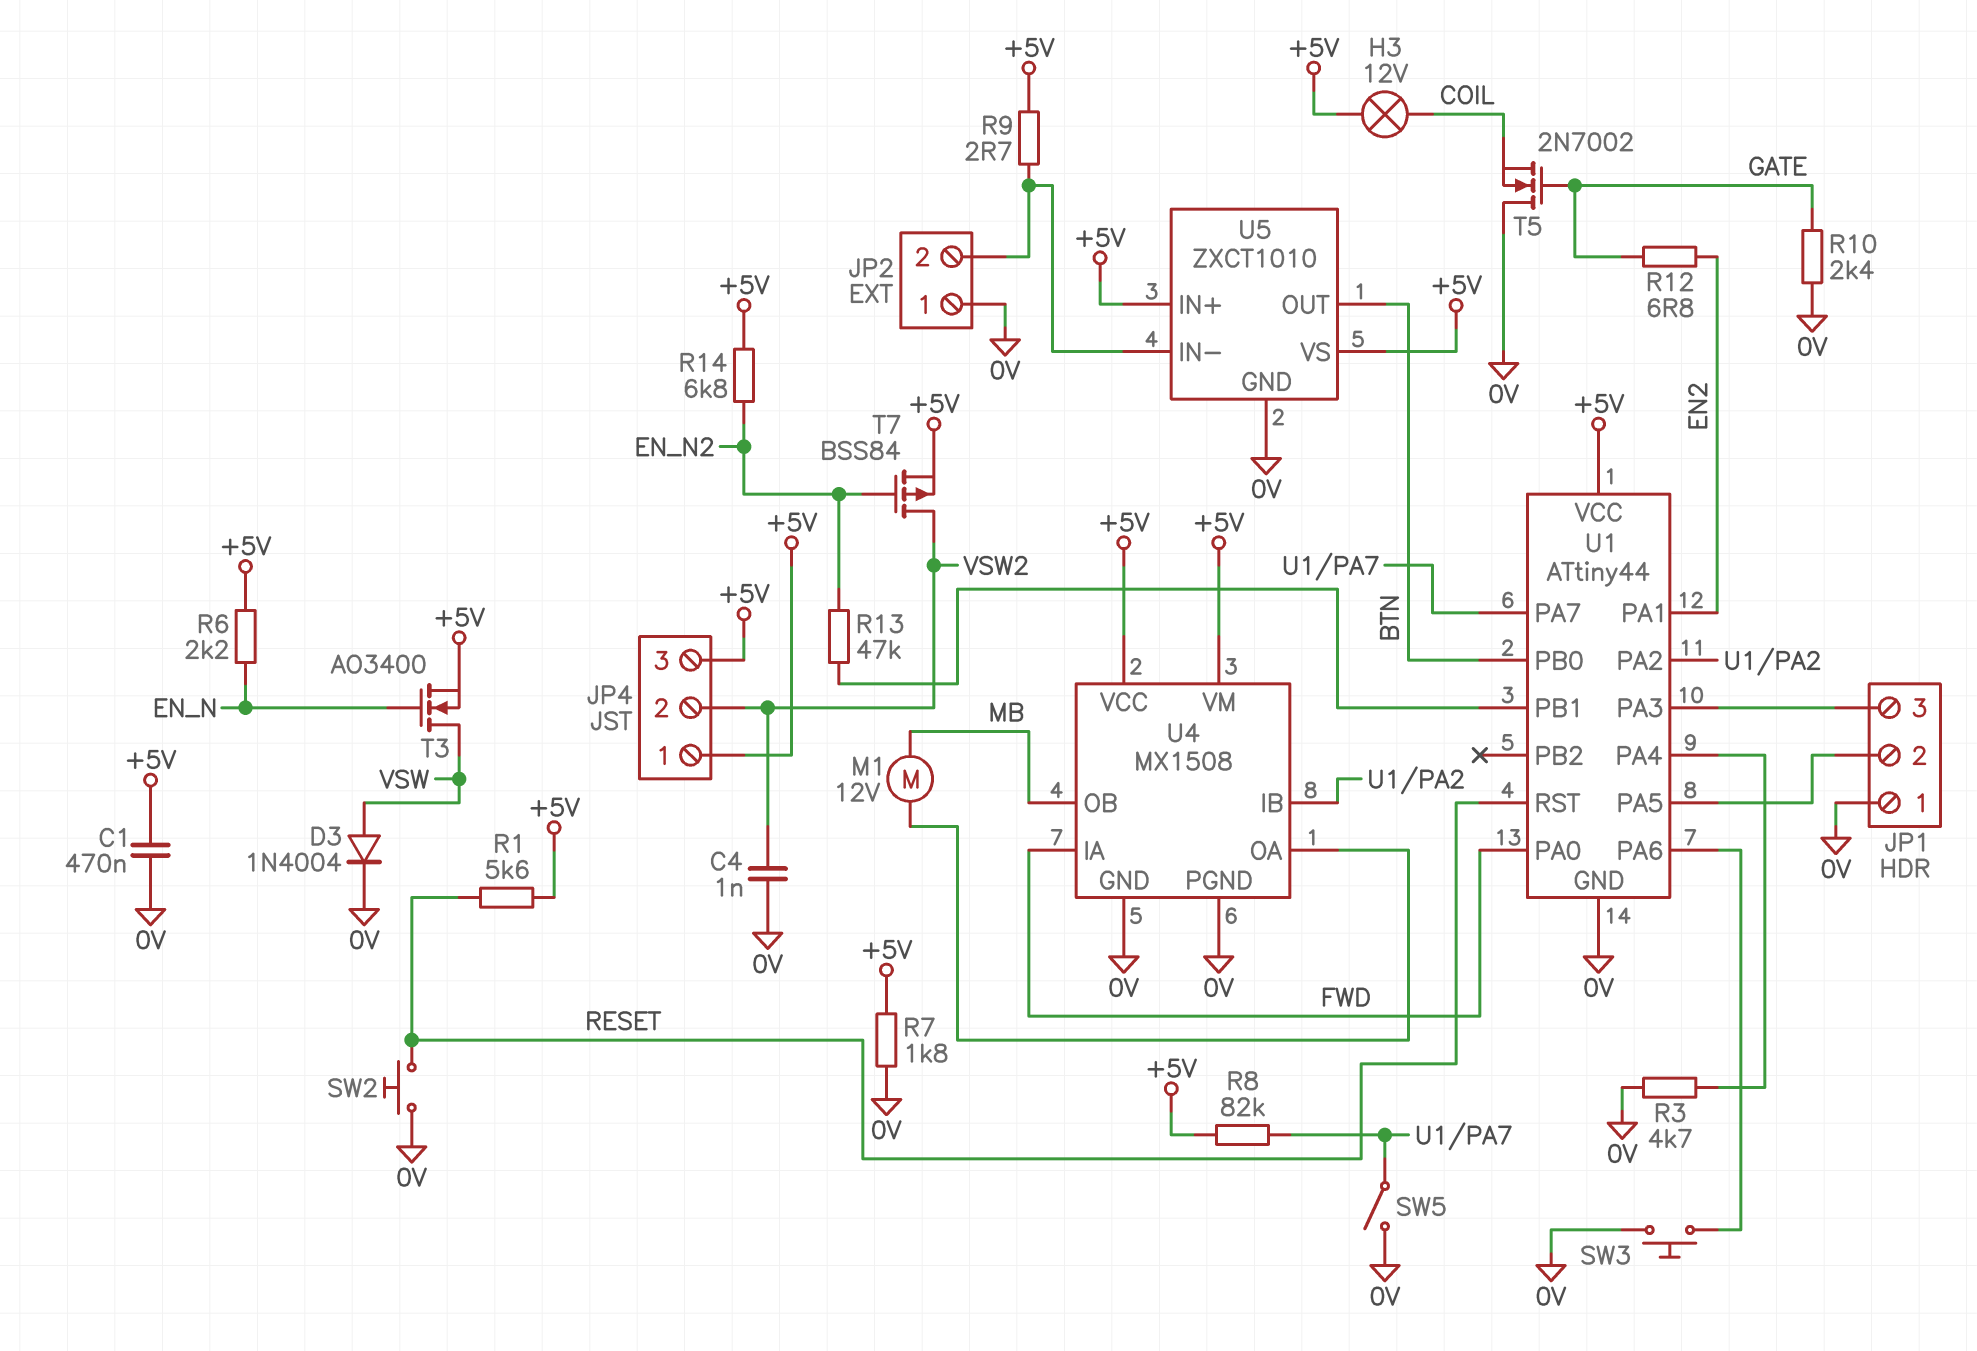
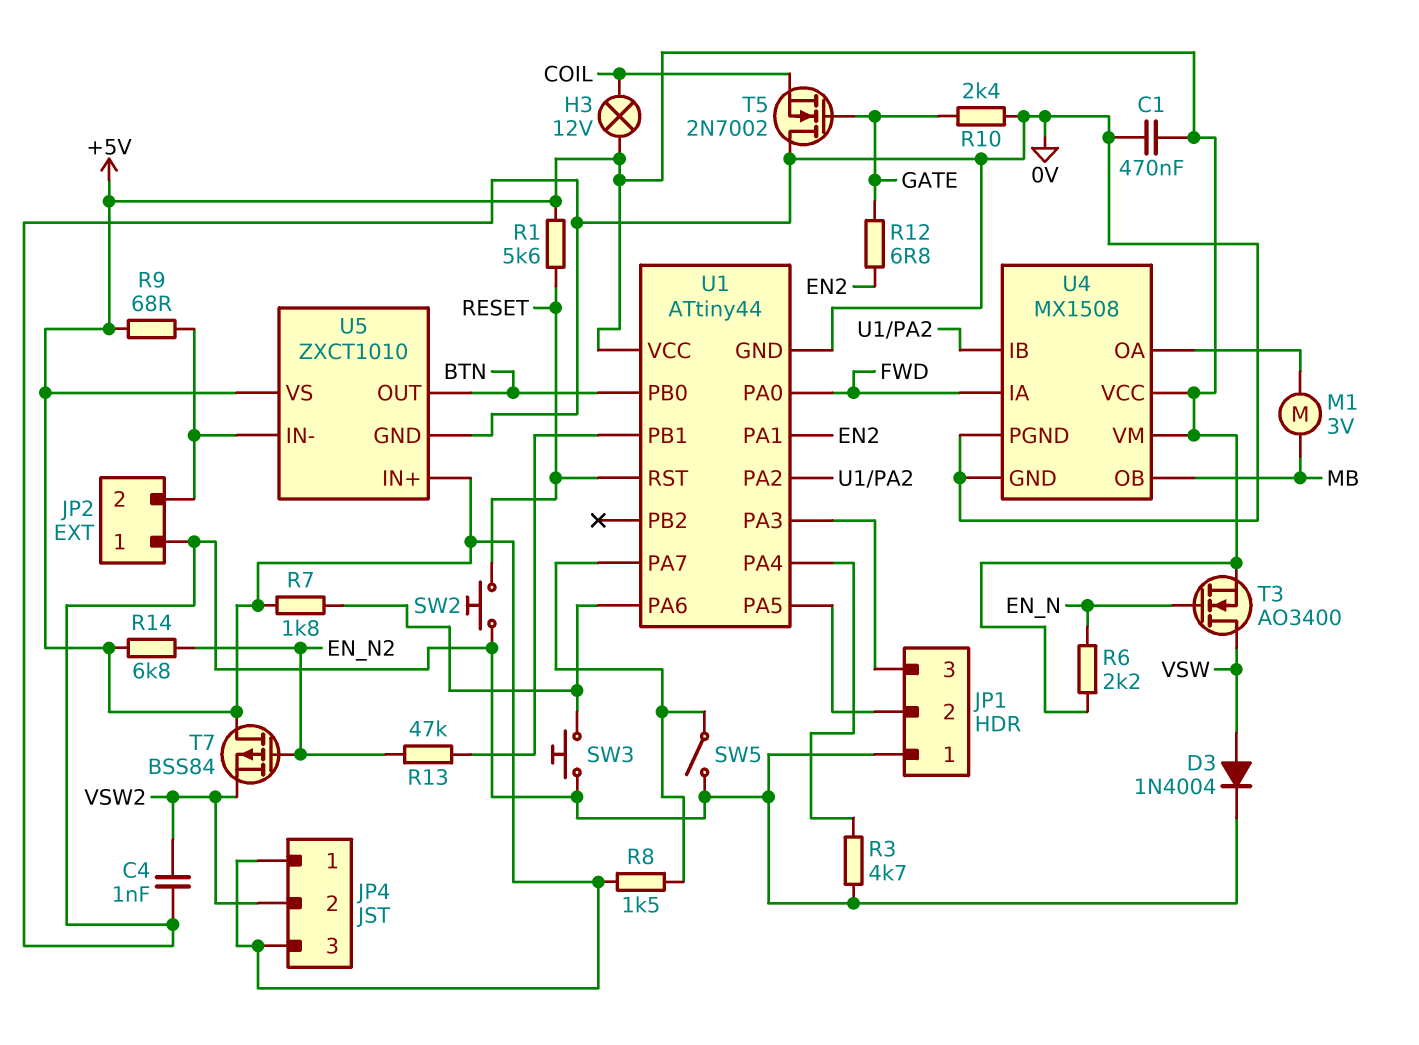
M1: motor 12V (MB, U4/OA) -> motor 3V (MB, U4/OA)
R7: 1.8k (+5V, 0V) -> 1.8k (+5V, U1/PA6)
R8: 82k (+5V, U1/PA7) -> 1.5k (+5V, U1/PA7)
R9: 2.7 (+5V, JP2/2) -> 68 (+5V, JP2/2)
T7: PMOS BSS84 (G EN_N2, D VSW2, S +5V) -> PMOS BSS84 (G EN_N2, D +5V, S VSW2)

